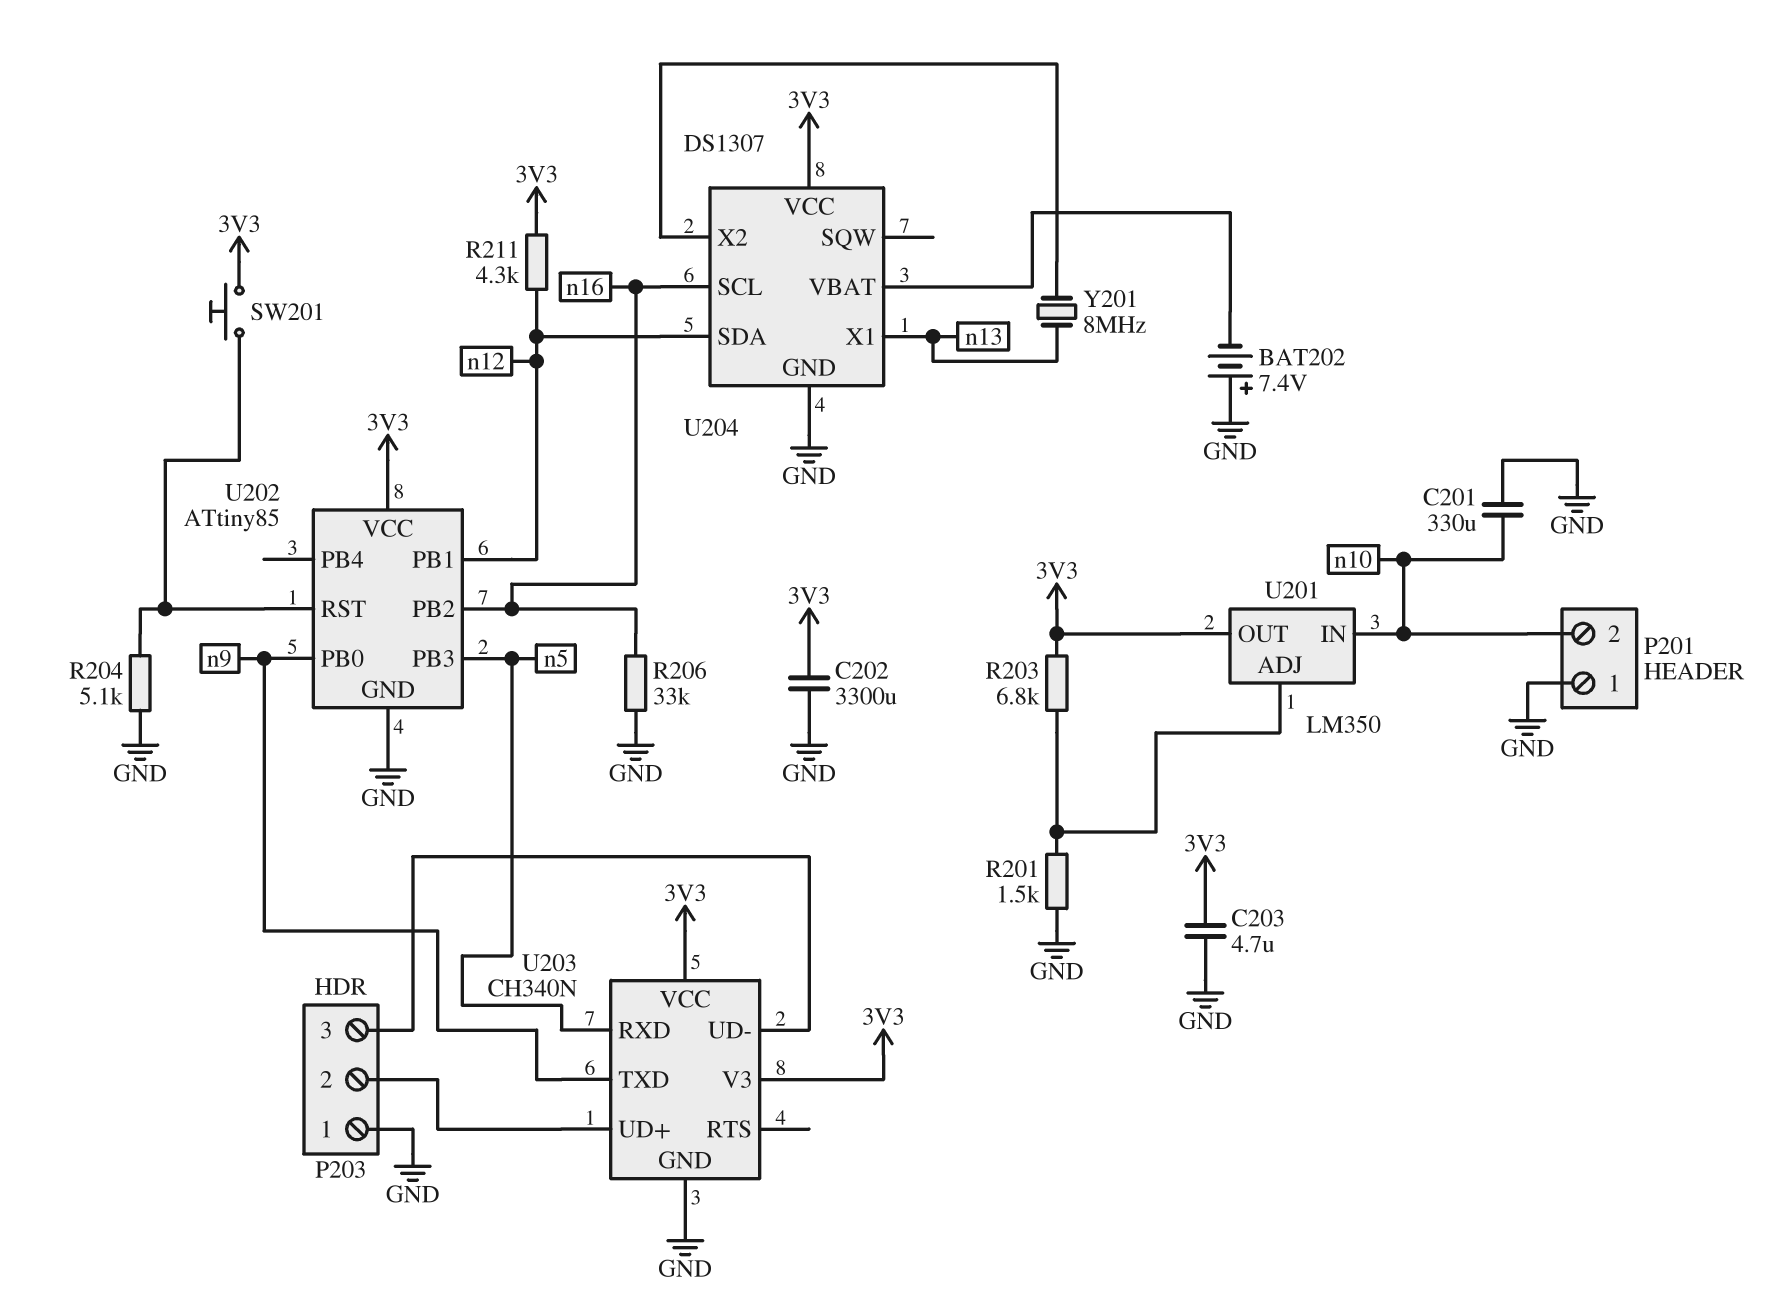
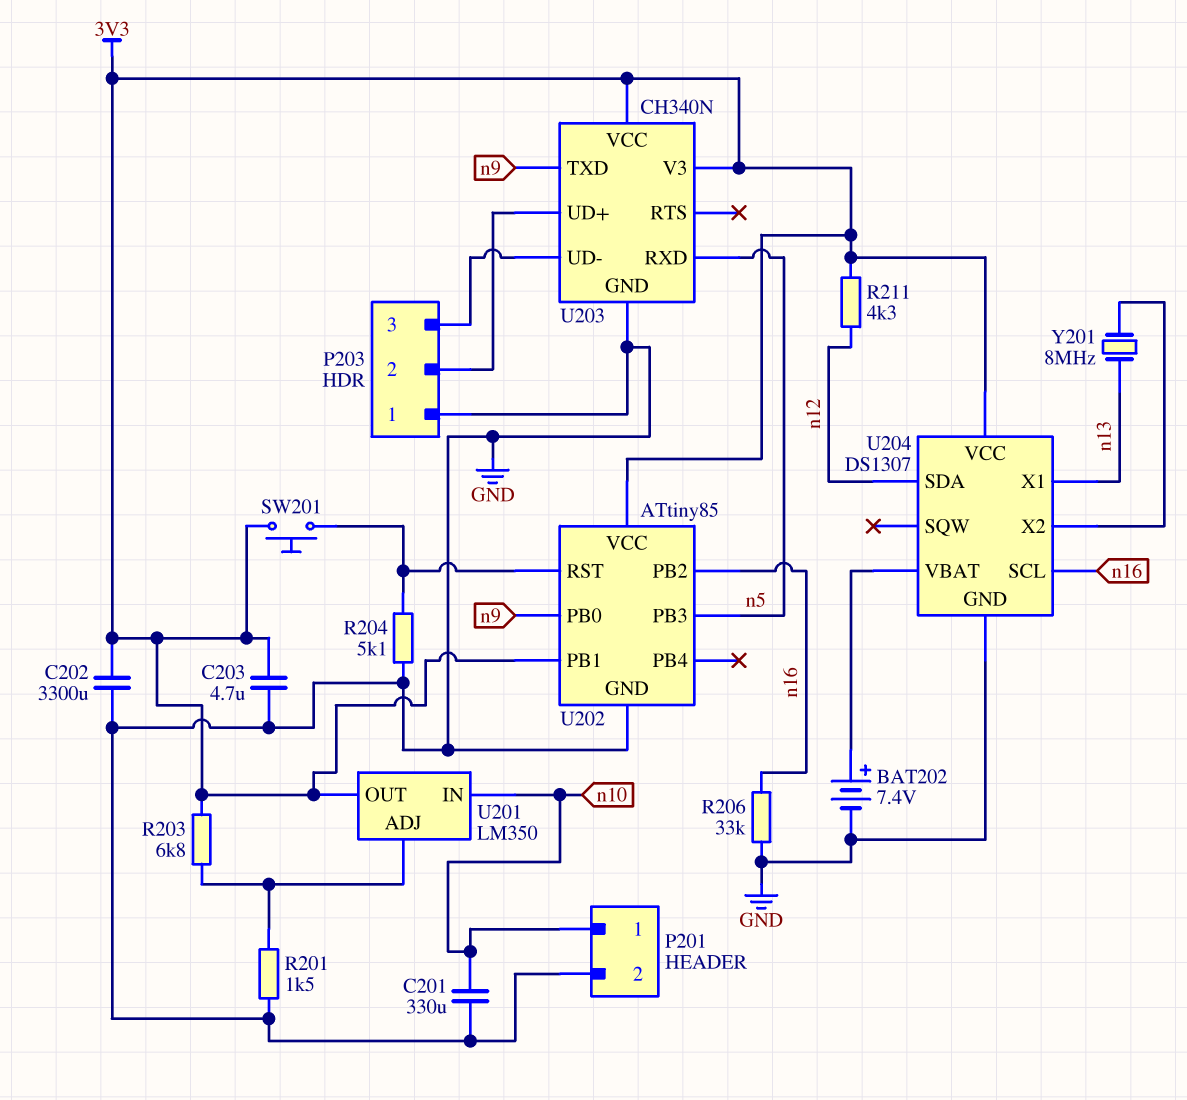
BAT202: 7.4V (plus GND, minus U204/VBAT) -> 7.4V (plus U204/VBAT, minus GND)
P201 pin 1: GND -> n10
P201 pin 2: n10 -> GND
U202 pin PB1: n12 -> 3V3

